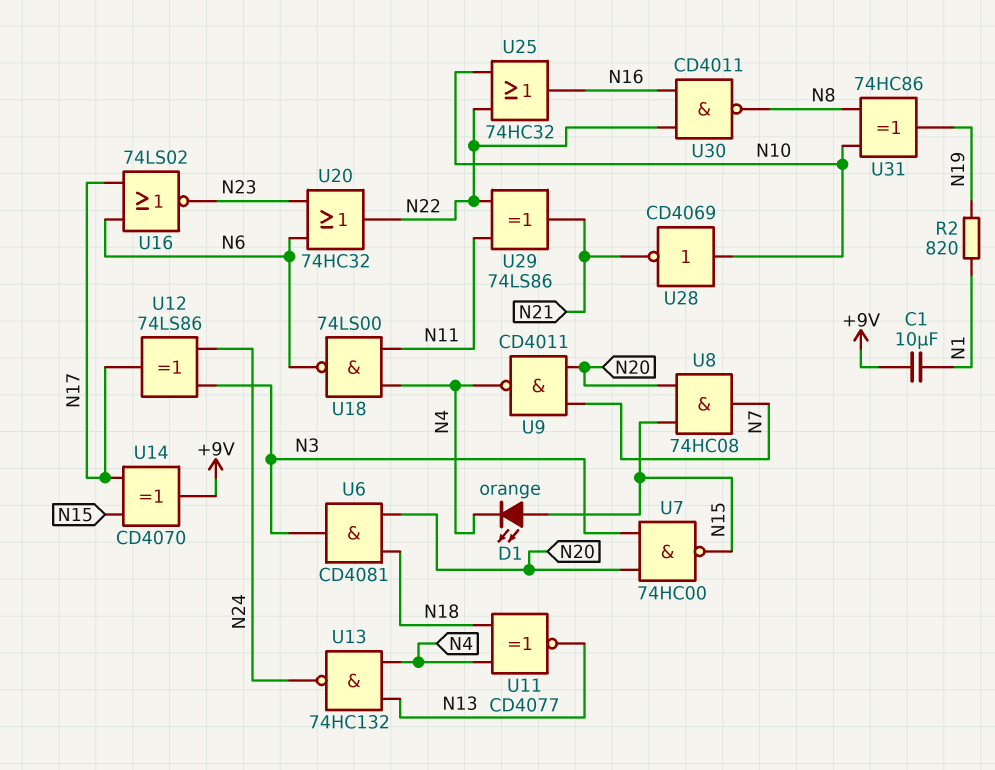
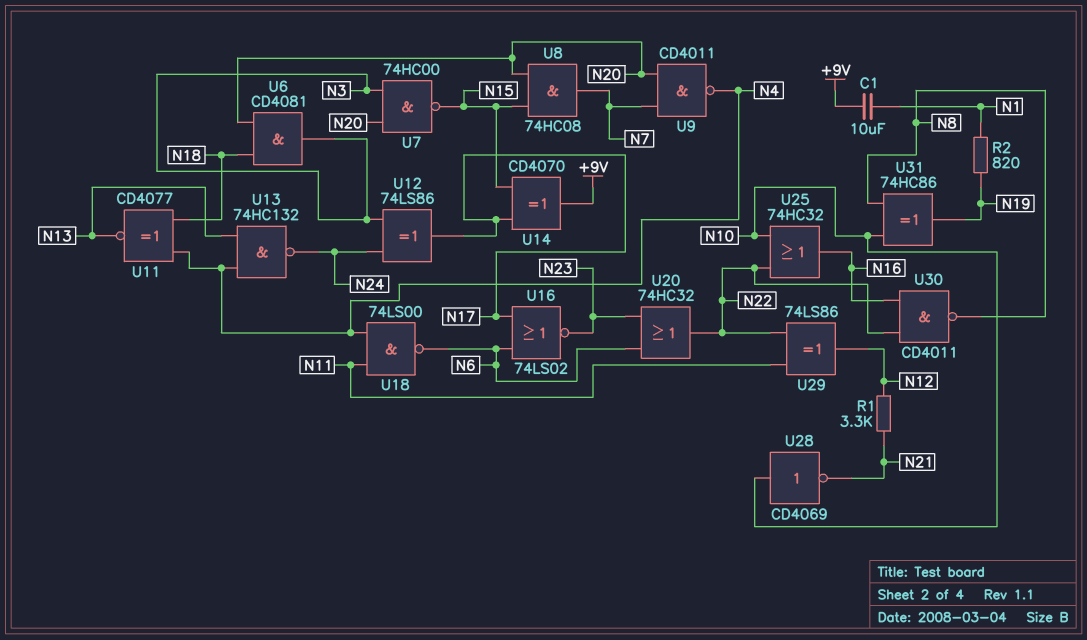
D1: LED orange (A N15, K N4) -> none
R1: none -> 3.3k (N12, N21)
U29: XOR 74LS86 (in N11, in N22, out N21) -> XOR 74LS86 (in N11, in N22, out N12)

